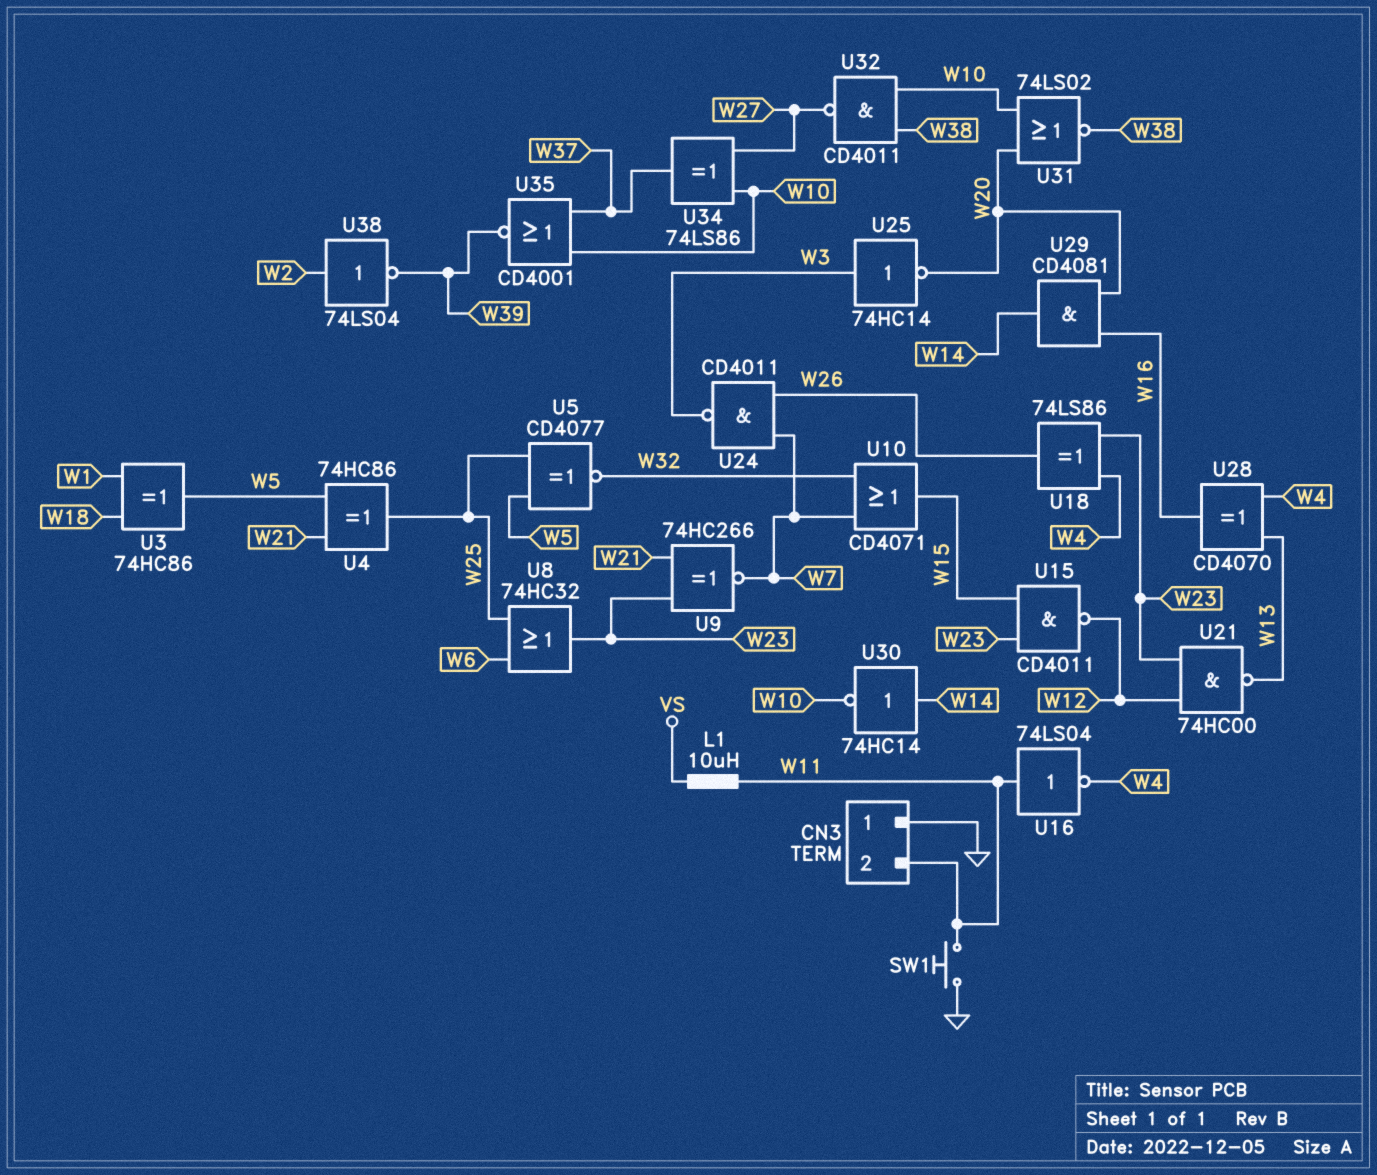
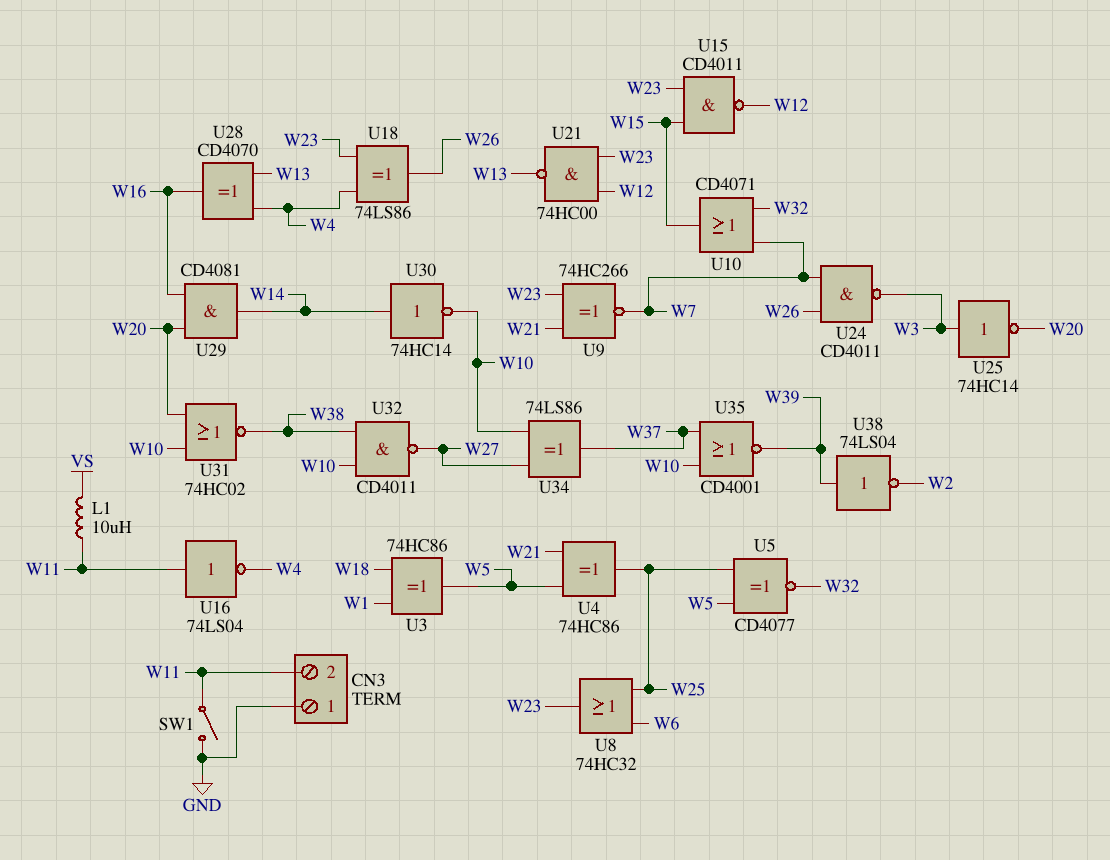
SW1: button (GND, W11) -> switch (GND, W11)
U31: NOR 74LS02 (in W10, in W20, out W38) -> NOR 74HC02 (in W10, in W20, out W38)
U38: NOT 74LS04 (in W2, out W39) -> NOT 74LS04 (in W39, out W2)

